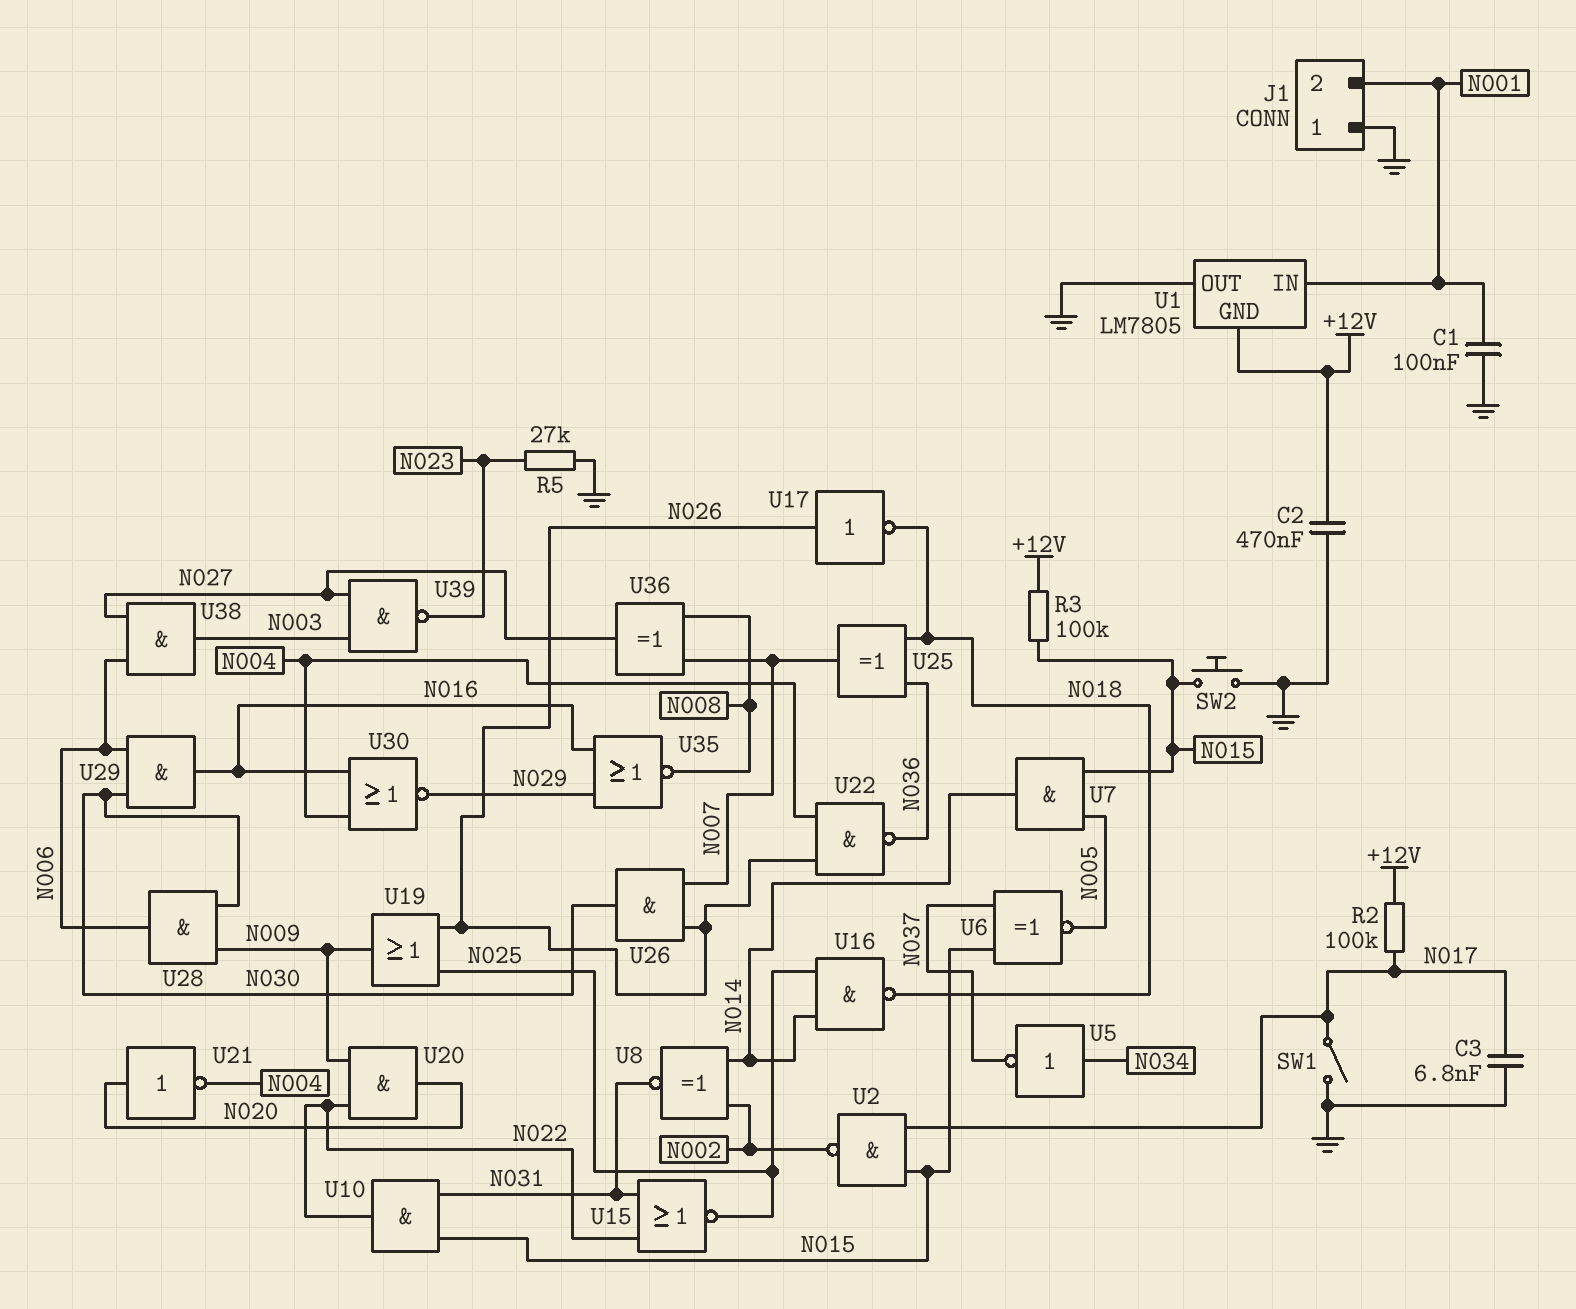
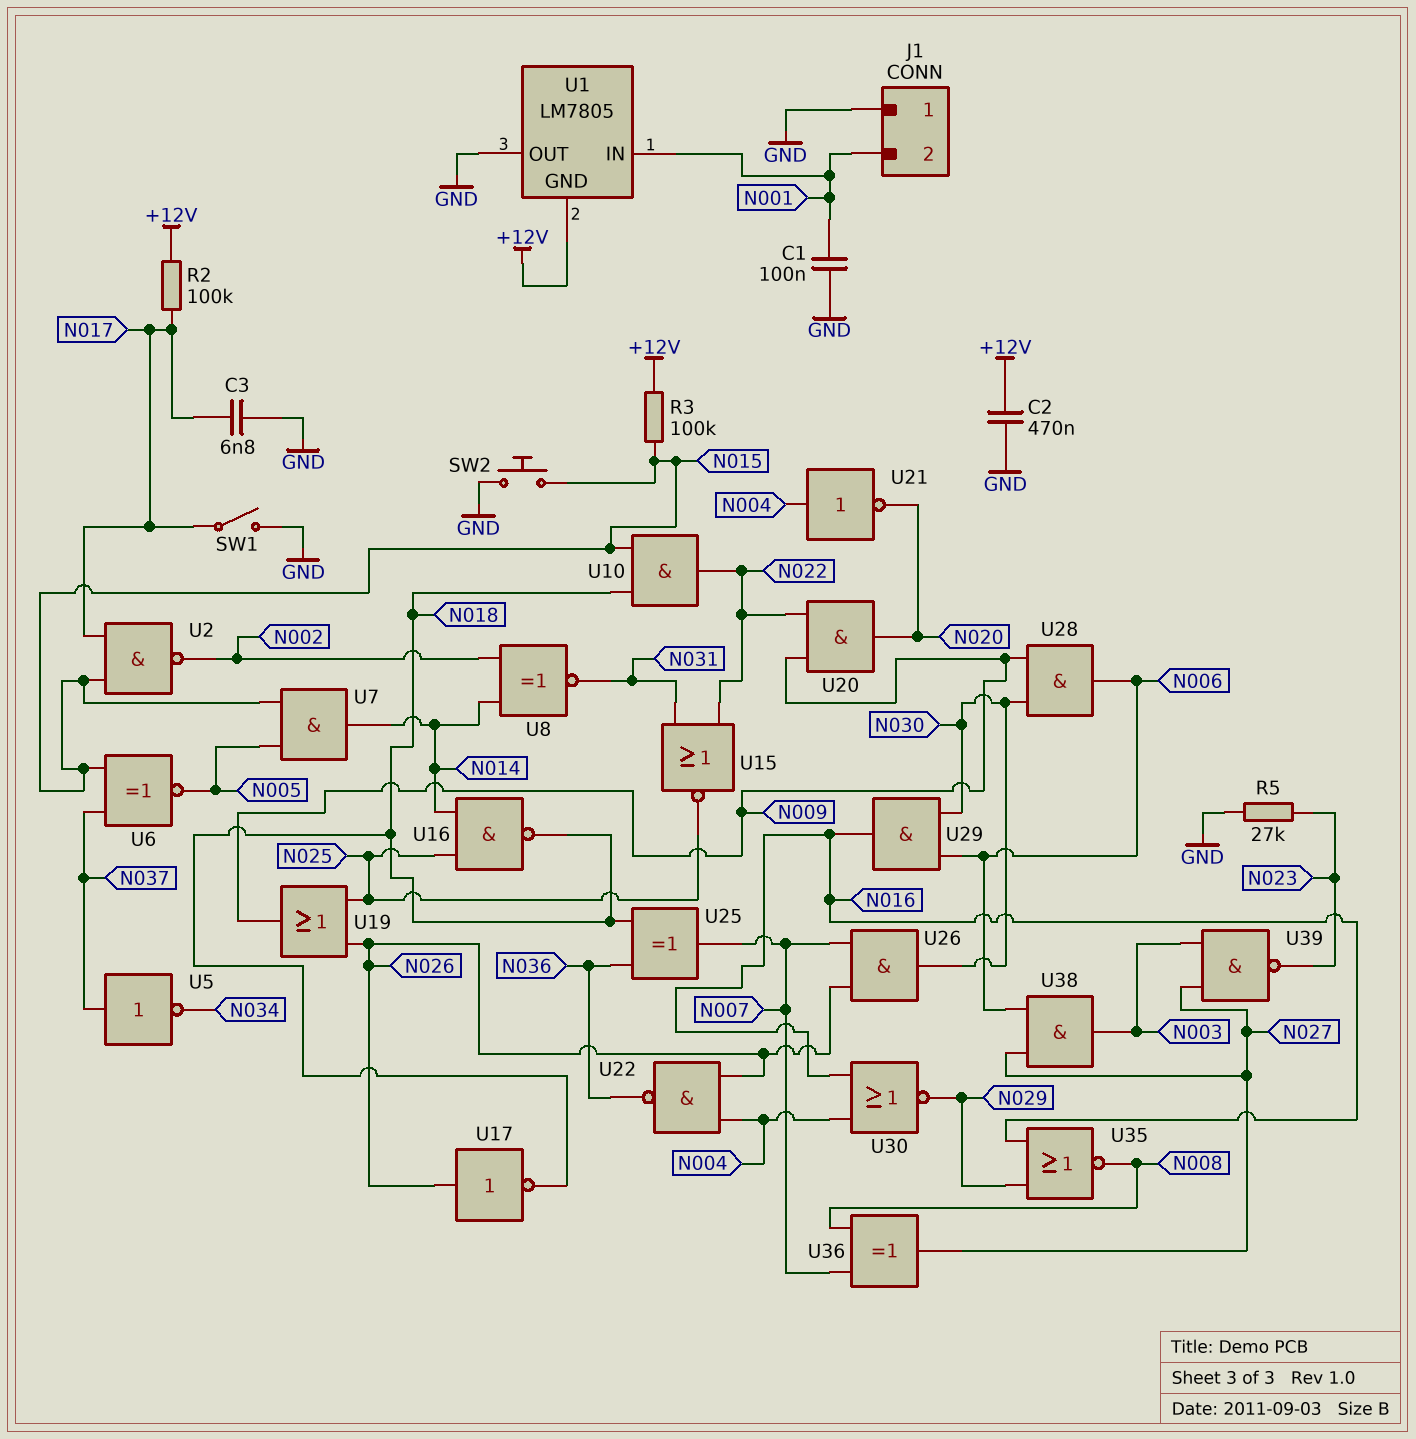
U5: NOT (in N034, out N037) -> NOT (in N037, out N034)
U10: AND (in N015, in N031, out N022) -> AND (in N015, in N018, out N022)
U21: NOT (in N020, out N004) -> NOT (in N004, out N020)

